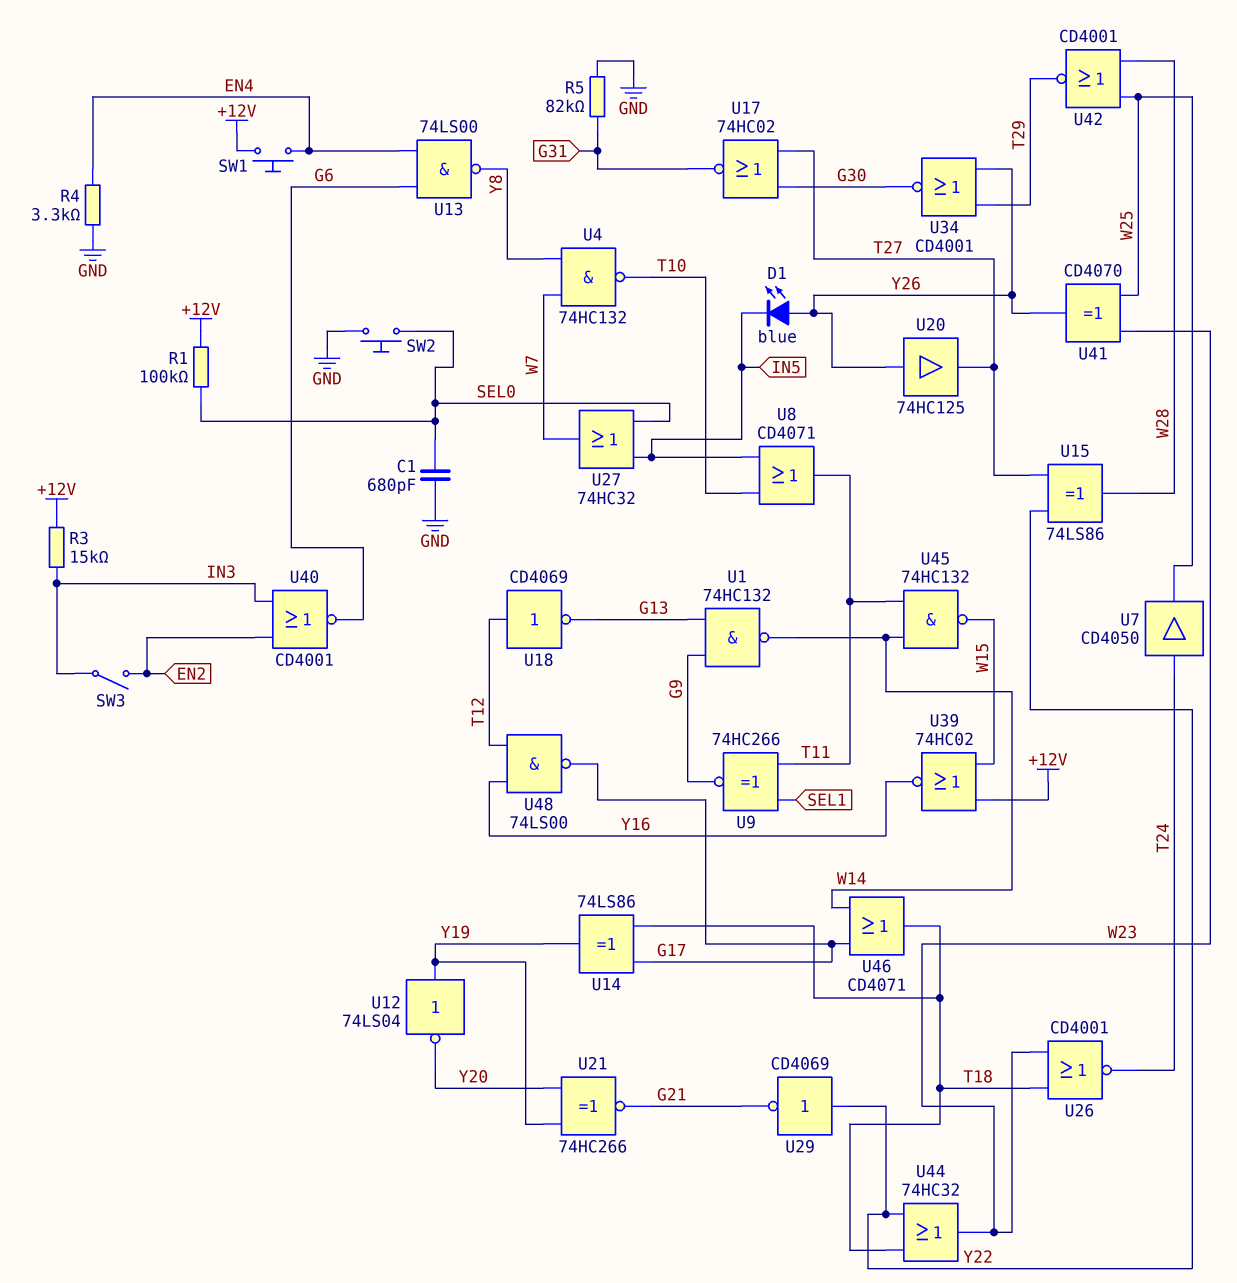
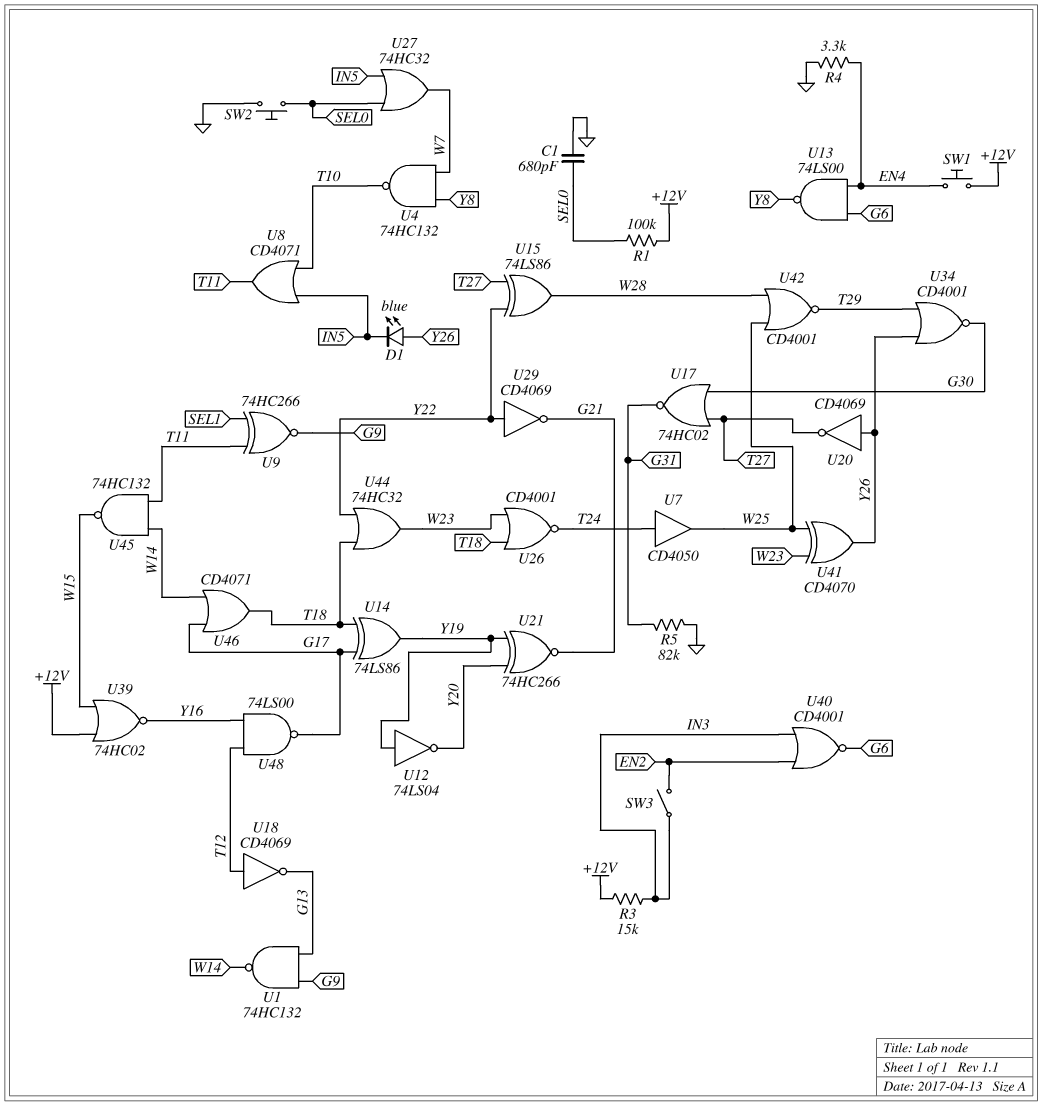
U20: buffer 74HC125 (in Y26, out T27) -> NOT CD4069 (in Y26, out T27)

